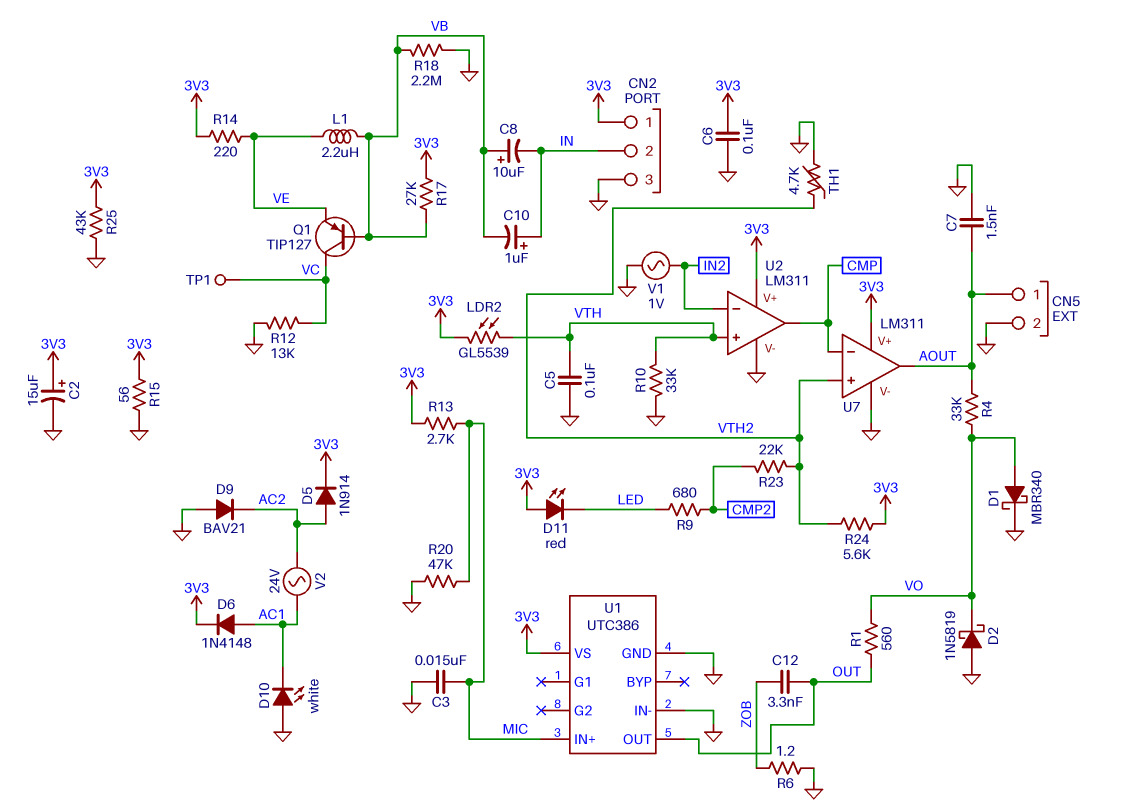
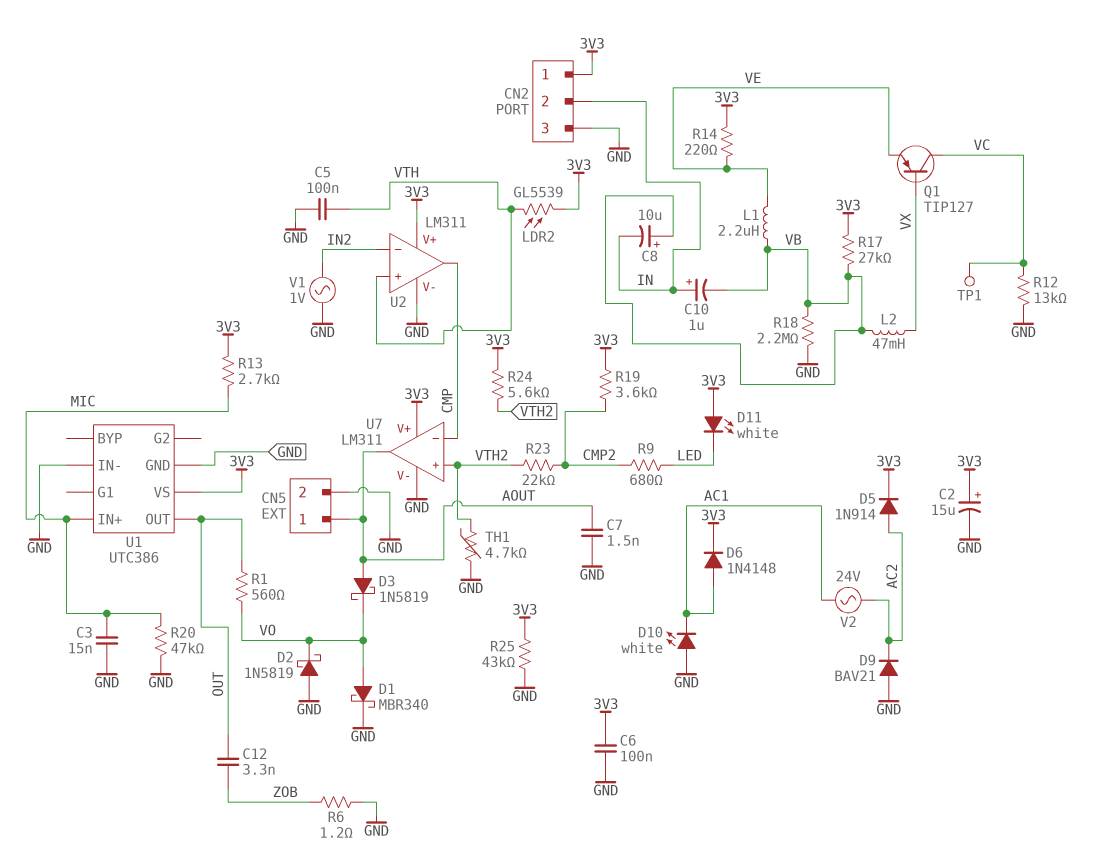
D3: none -> schottky 1N5819 (A AOUT, K VO)
D11: LED red (A 3V3, K LED) -> LED white (A 3V3, K LED)
L2: none -> 47mH (VB, VX)
Q1: PNP TIP127 (B VB, C VC, E VE) -> PNP TIP127 (B VX, C VC, E VE)
R4: 33k (AOUT, VO) -> none
R10: 33k (GND, VTH) -> none
R15: 56 (3V3, GND) -> none
R19: none -> 3.6k (3V3, CMP2)

